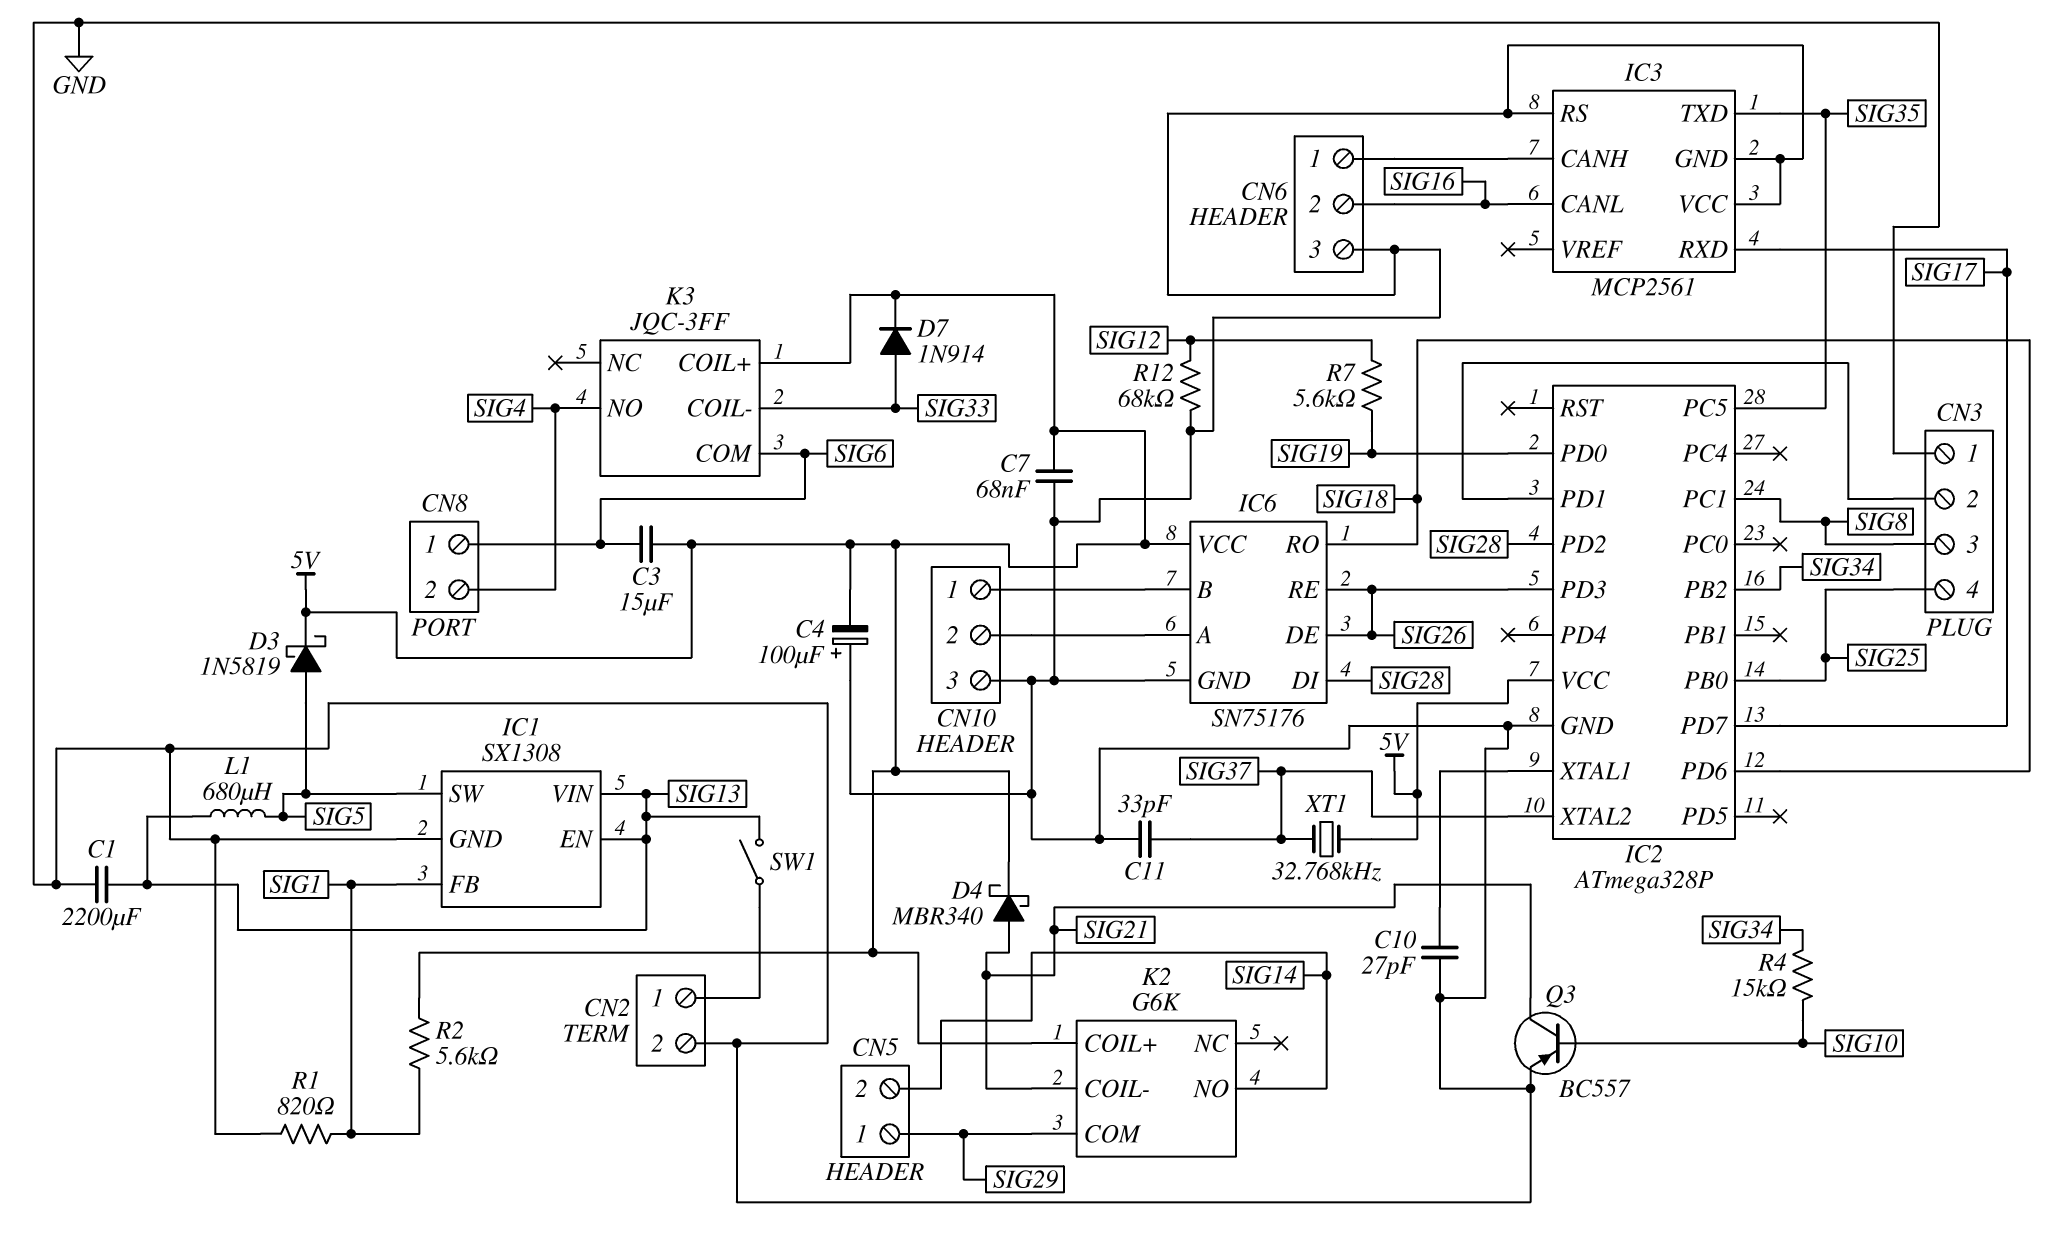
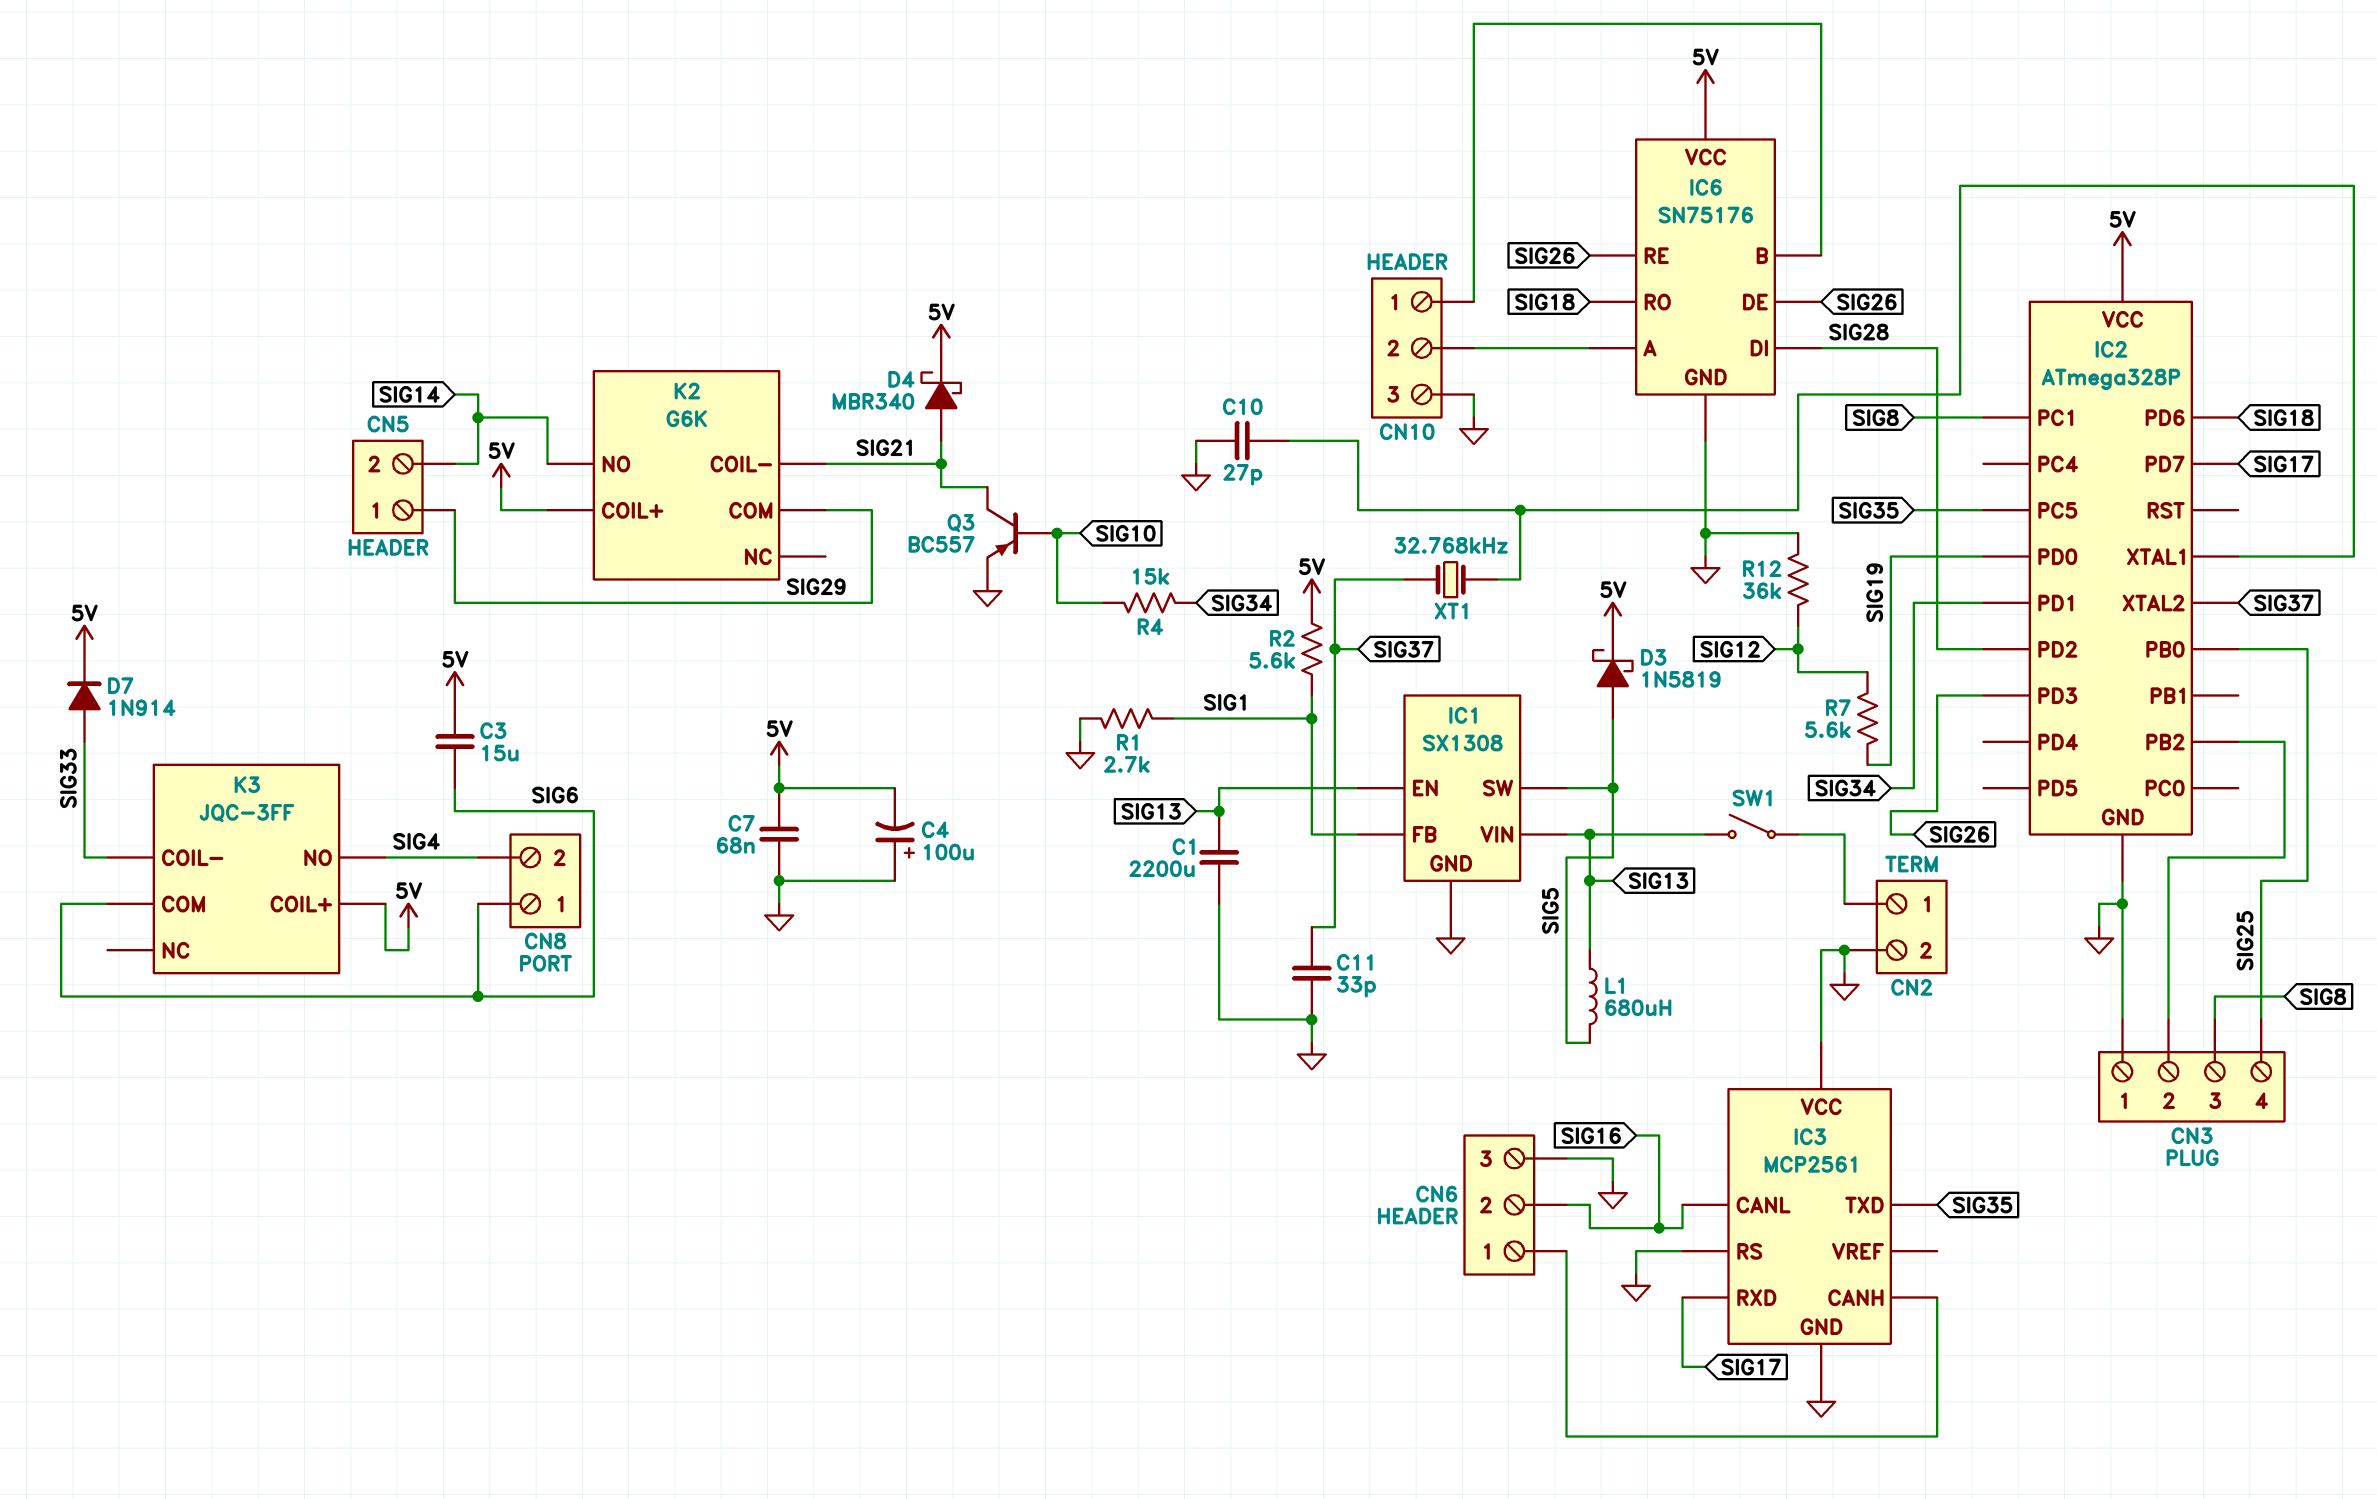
IC2 pin PB2: SIG34 -> CN3/2
IC2 pin PD1: CN3/2 -> SIG34
R1: 820 (GND, SIG1) -> 2.7k (GND, SIG1)
R12: 68k (GND, SIG12) -> 36k (GND, SIG12)
XT1: 32.768kHz (5V, SIG37) -> 32.768kHz (IC2/XTAL1, SIG37)

